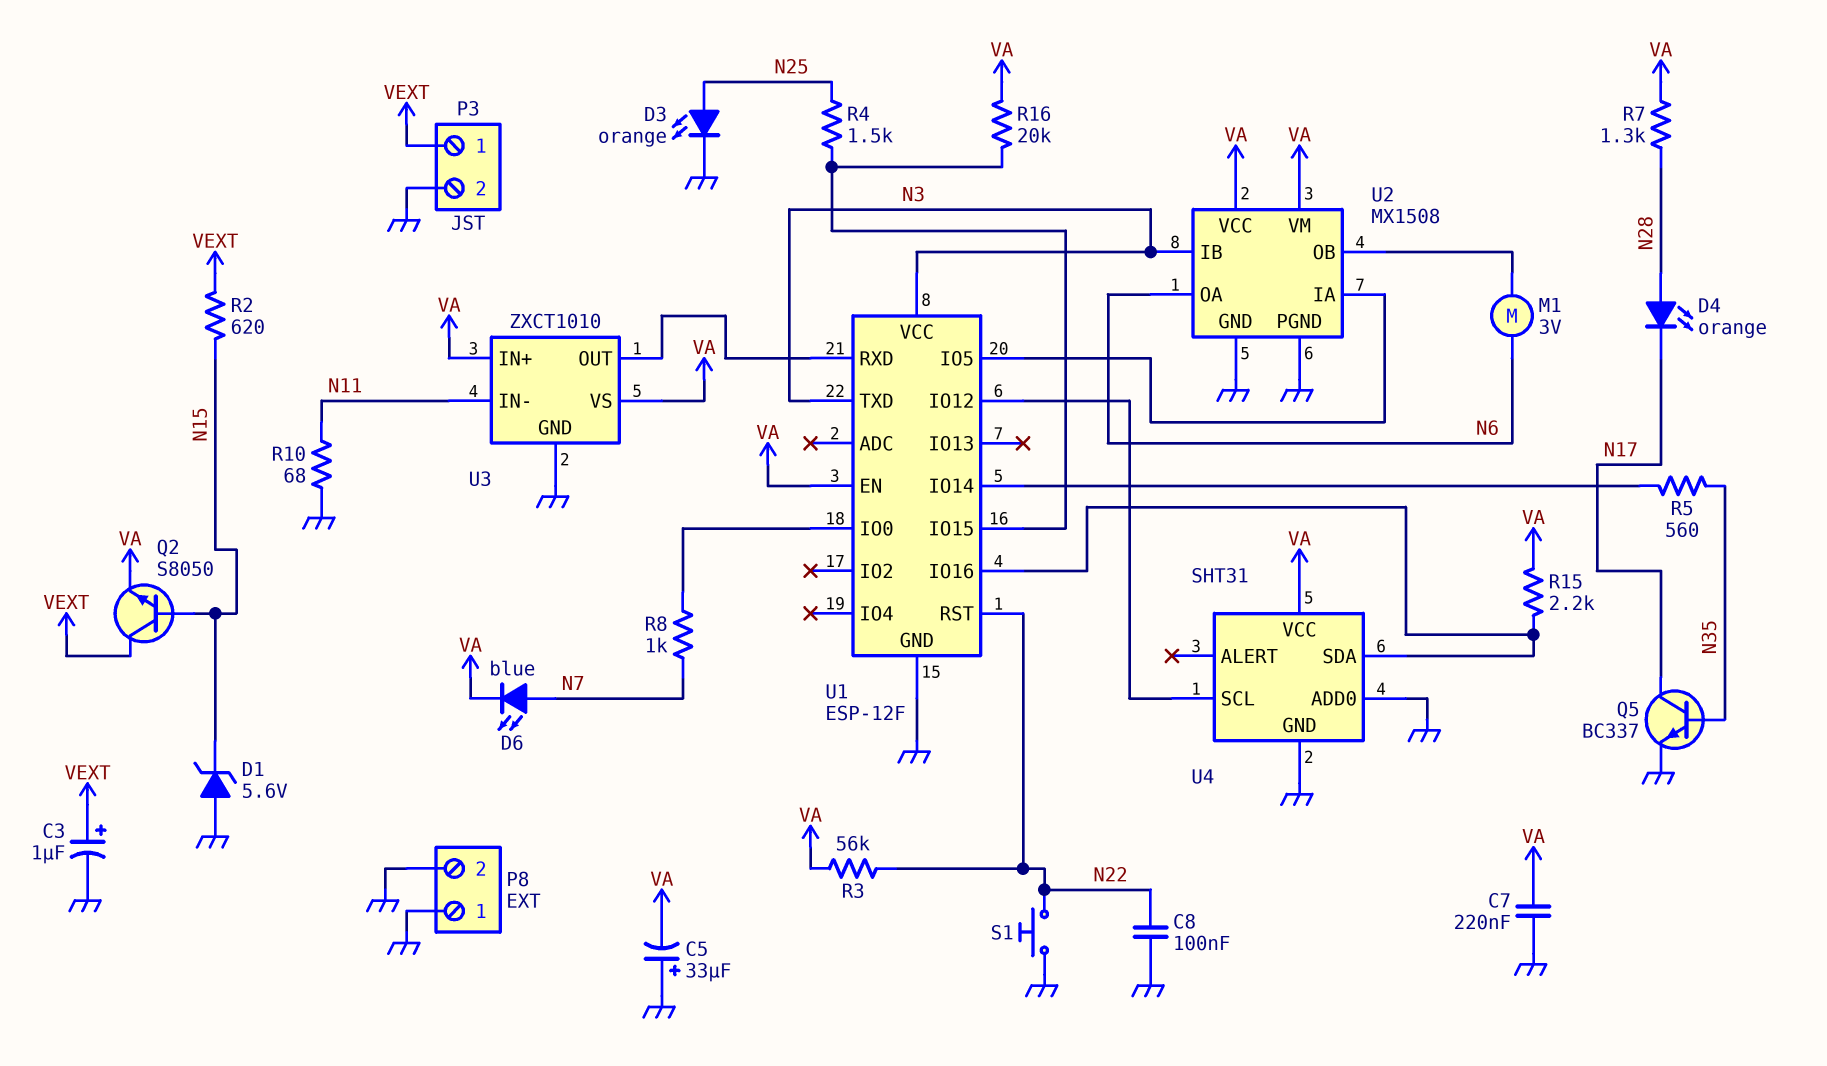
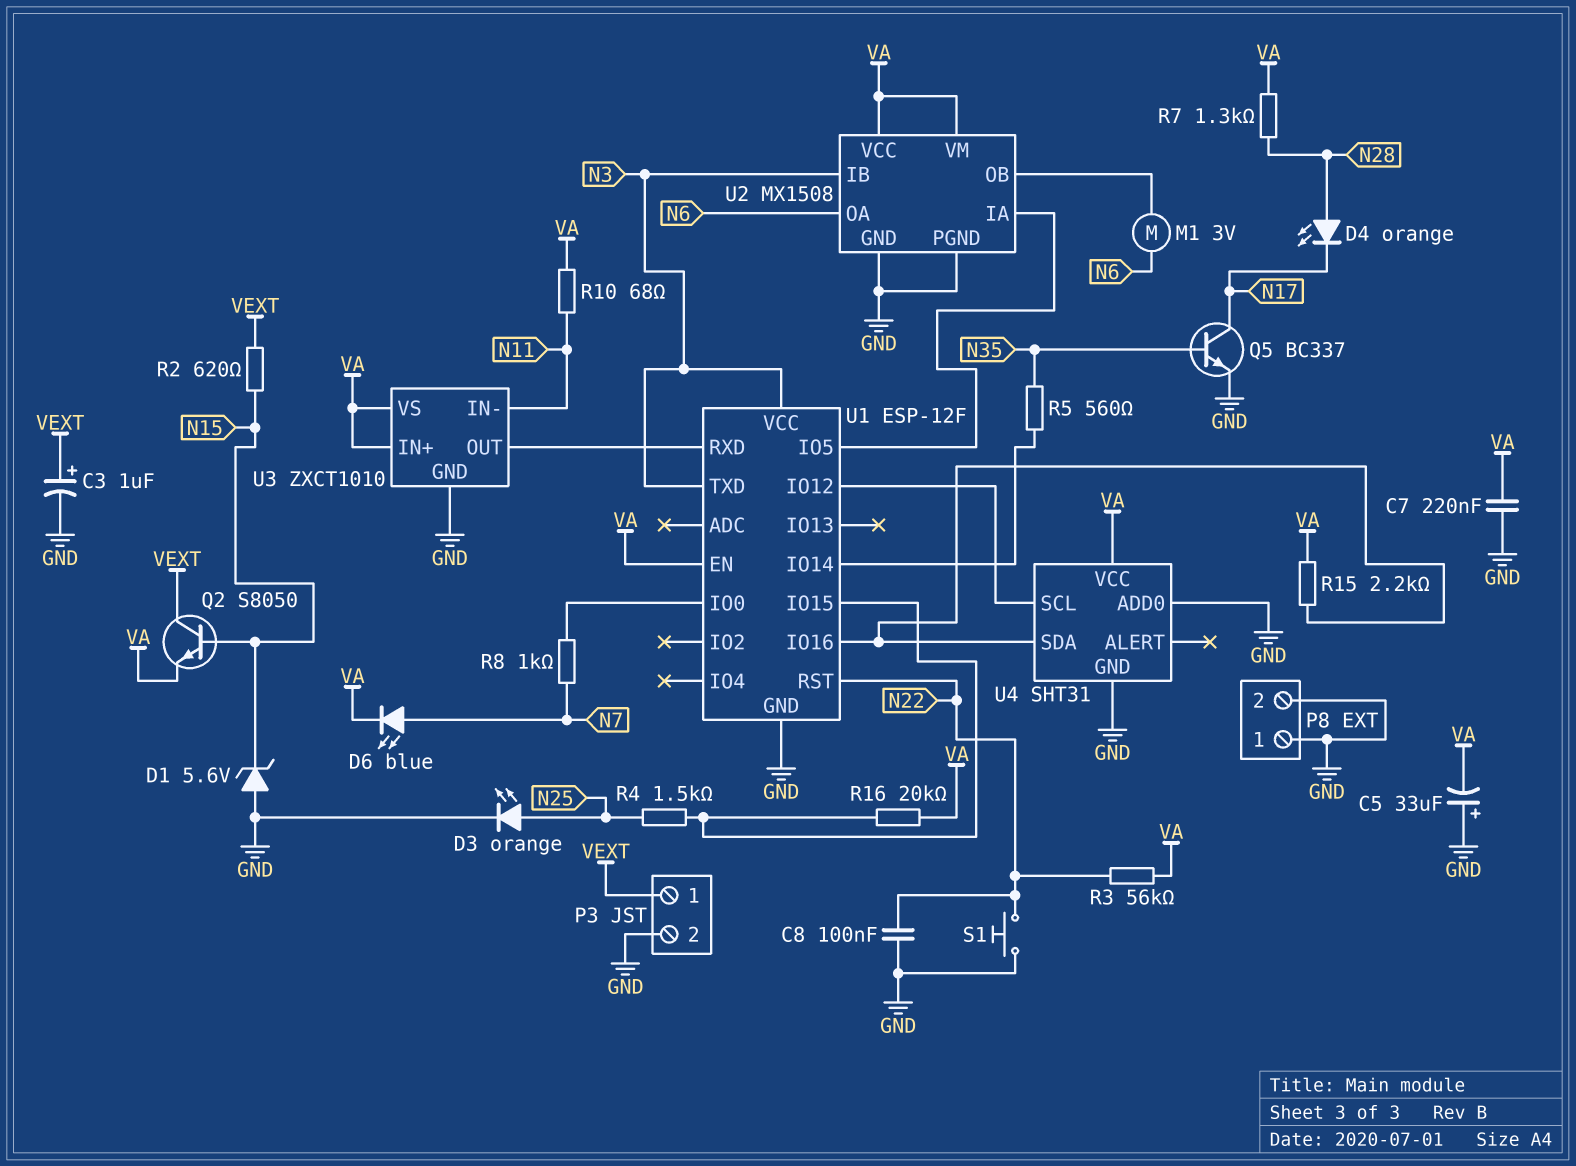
R10: 68 (GND, N11) -> 68 (N11, VA)

